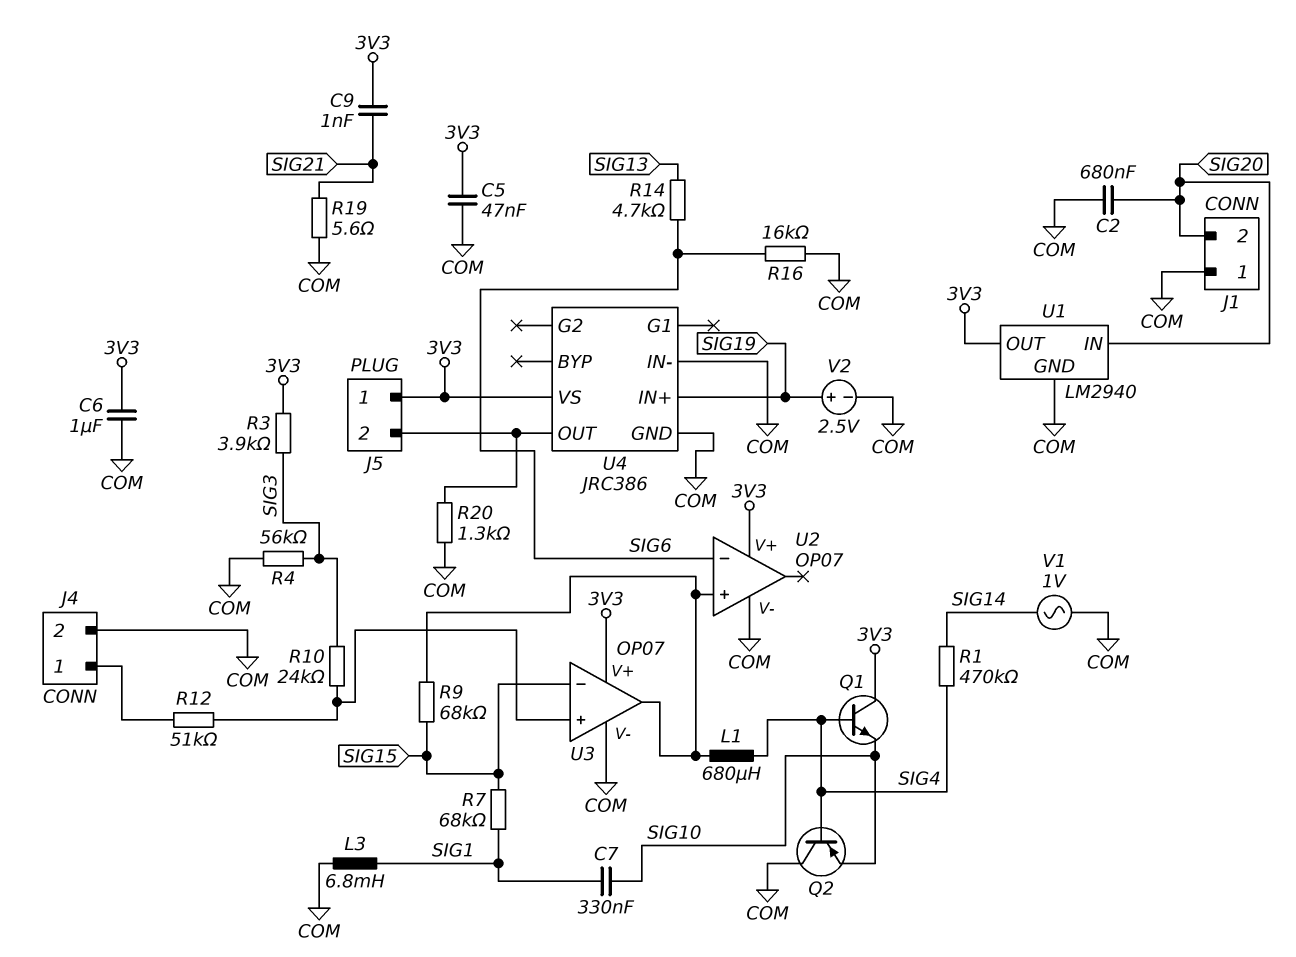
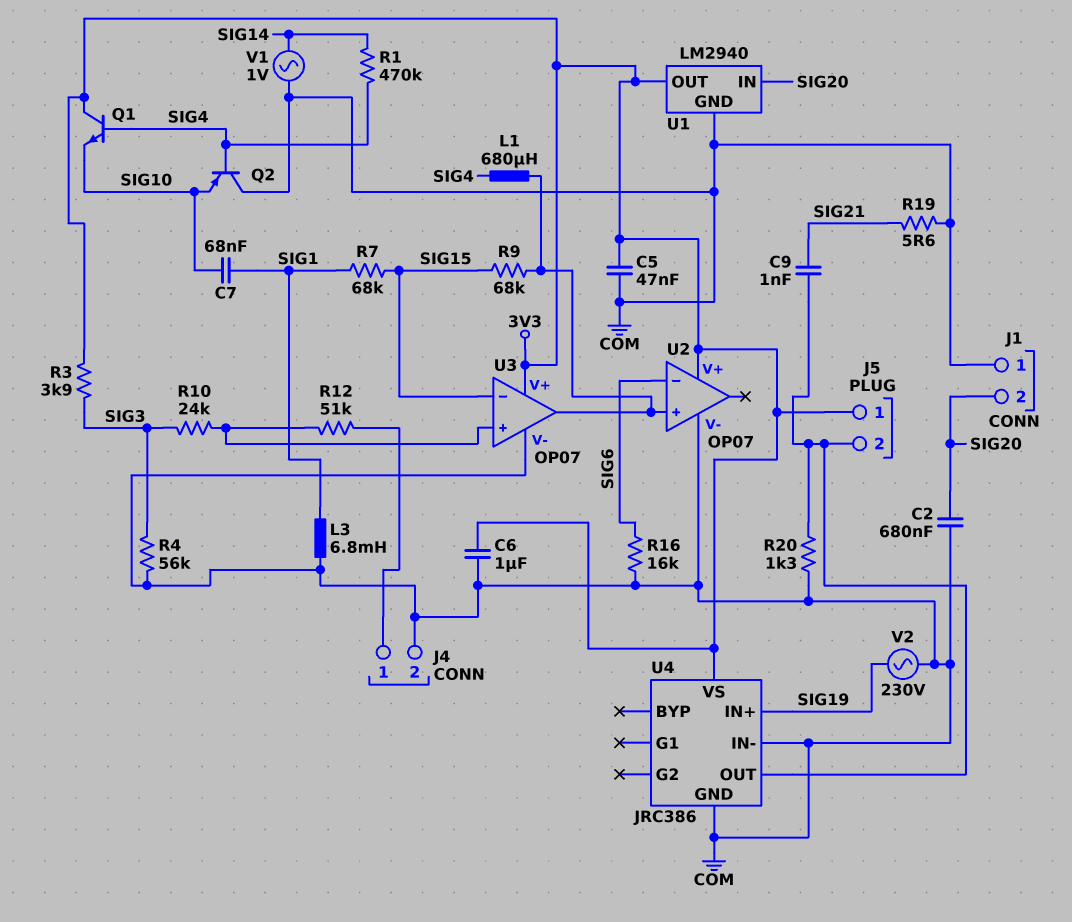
C7: 330nF (SIG1, SIG10) -> 68nF (SIG1, SIG10)
C9: 1nF (3V3, SIG21) -> 1nF (J5/2, SIG21)
R14: 4.7k (SIG6, SIG13) -> none
V2: 2.5V (plus SIG19, minus COM) -> AC 230V (COM, SIG19)

